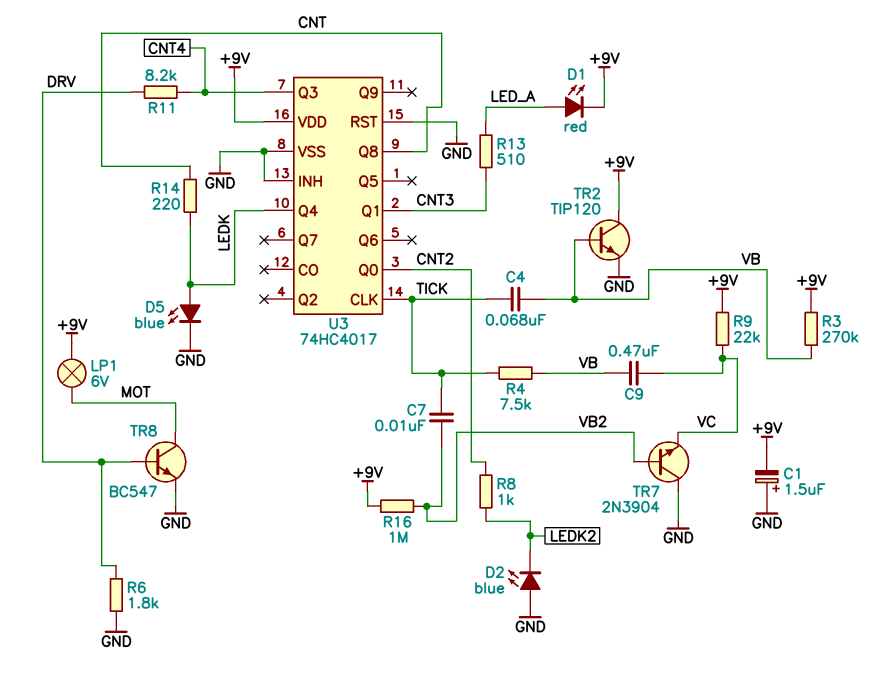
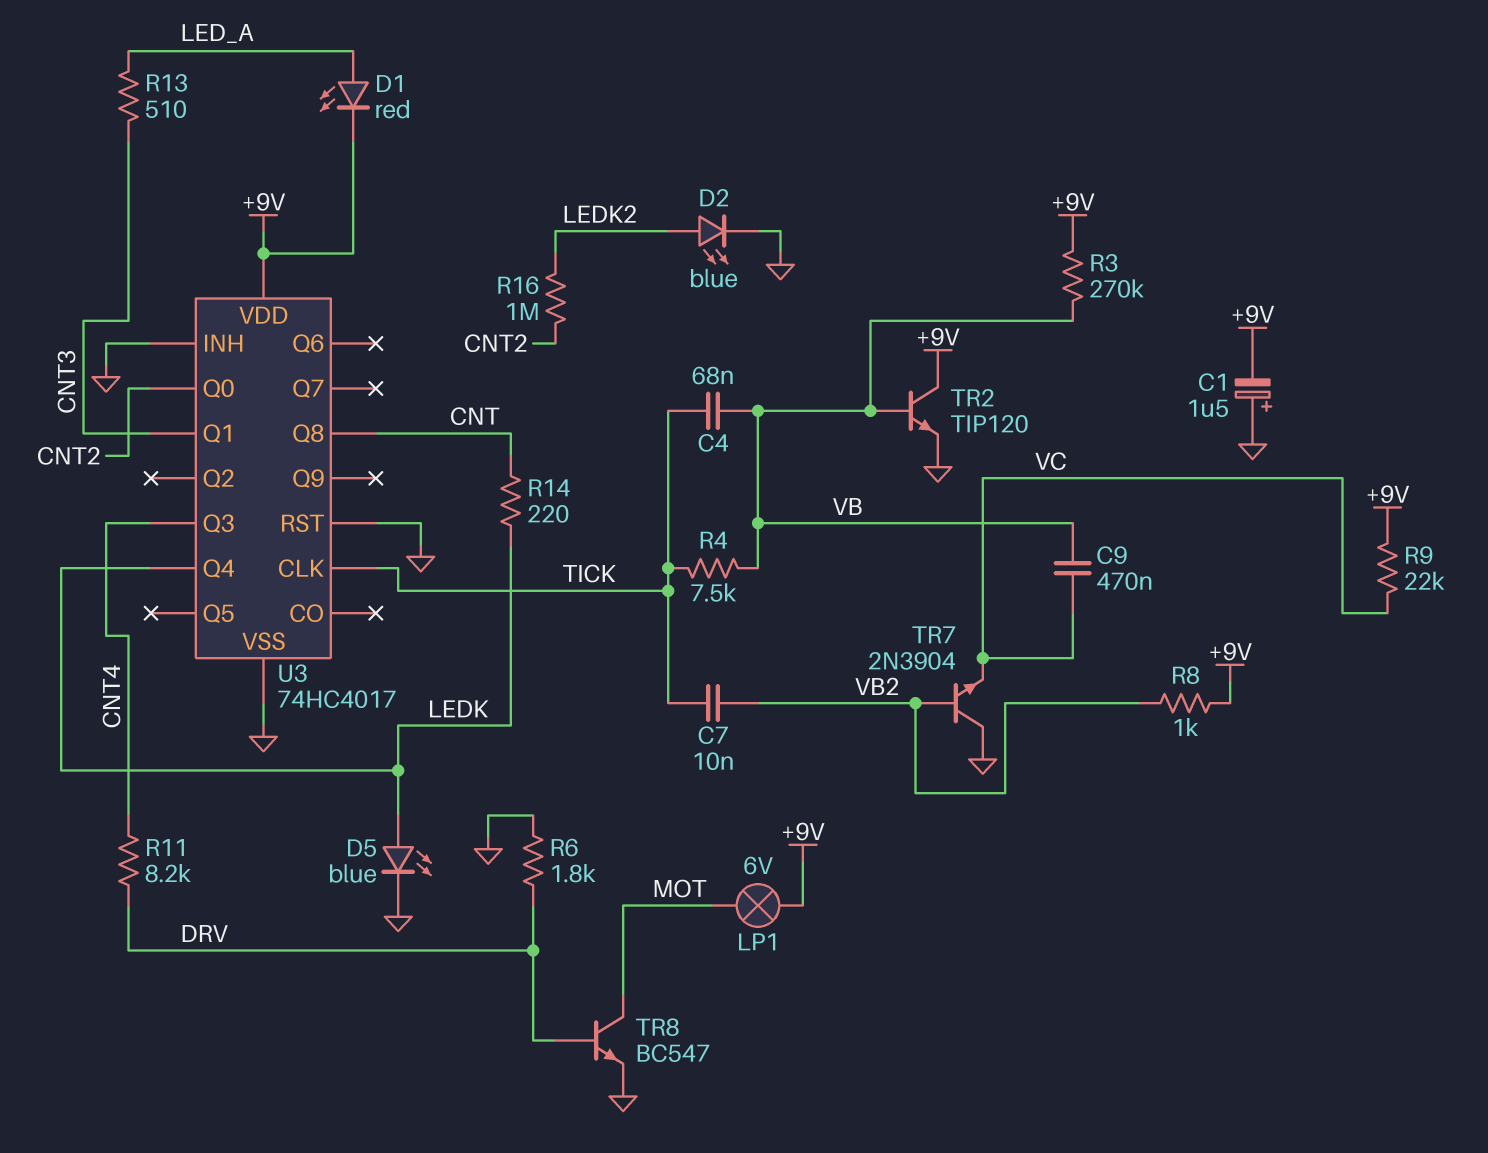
D2: LED blue (A GND, K LEDK2) -> LED blue (A LEDK2, K GND)
R8: 1k (CNT2, LEDK2) -> 1k (+9V, VB2)
R16: 1M (+9V, VB2) -> 1M (CNT2, LEDK2)

